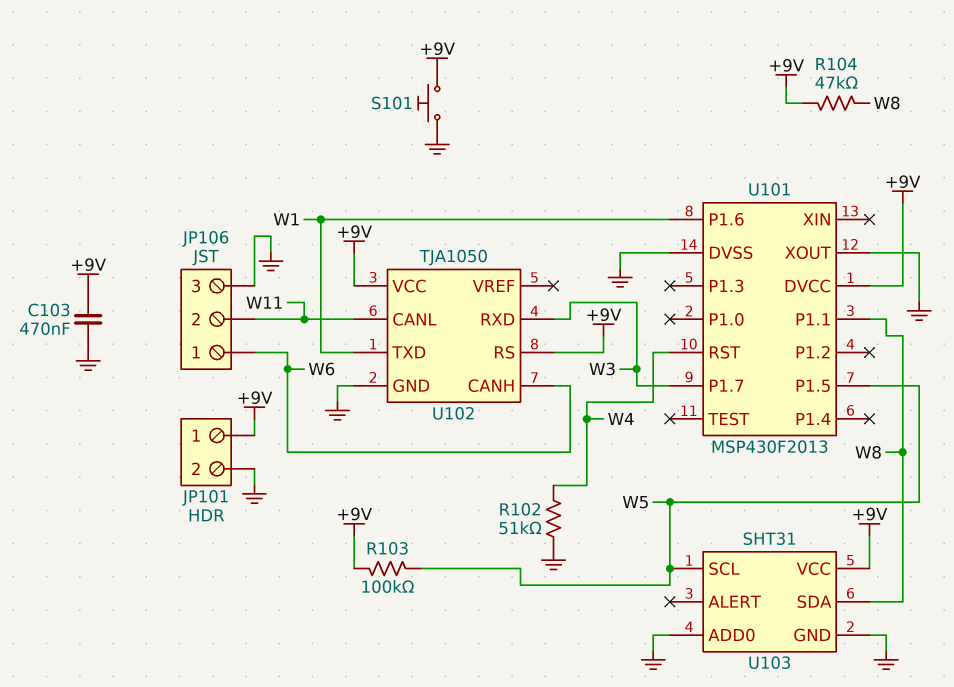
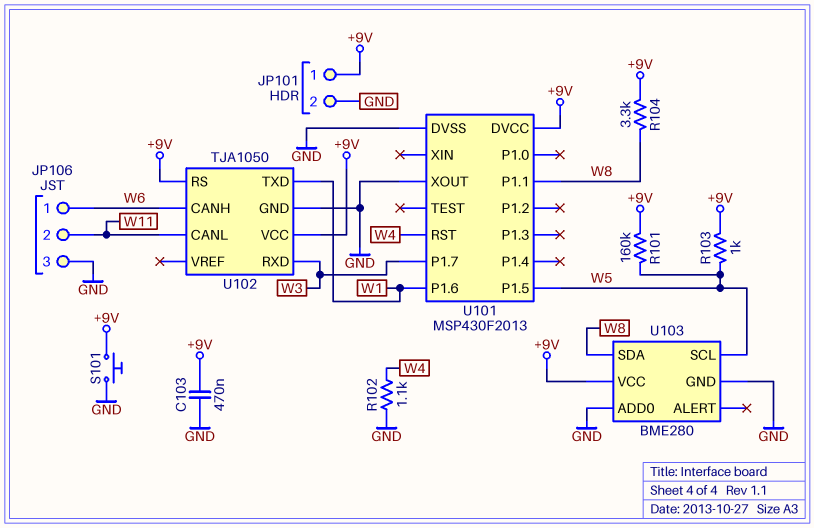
R101: none -> 160k (+9V, W5)
R102: 51k (GND, W4) -> 1.1k (GND, W4)
R103: 100k (+9V, W5) -> 1k (+9V, W5)
R104: 47k (+9V, W8) -> 3.3k (+9V, W8)
U103: SHT31 -> BME280

